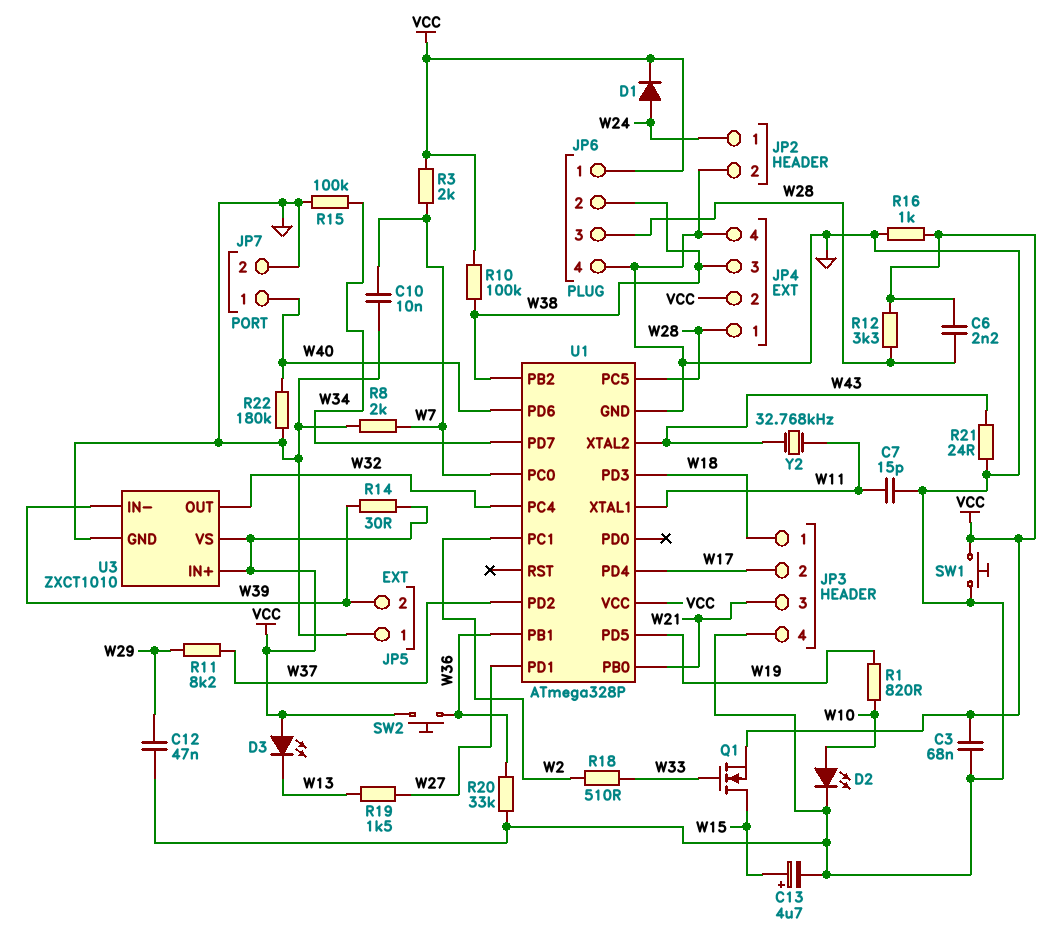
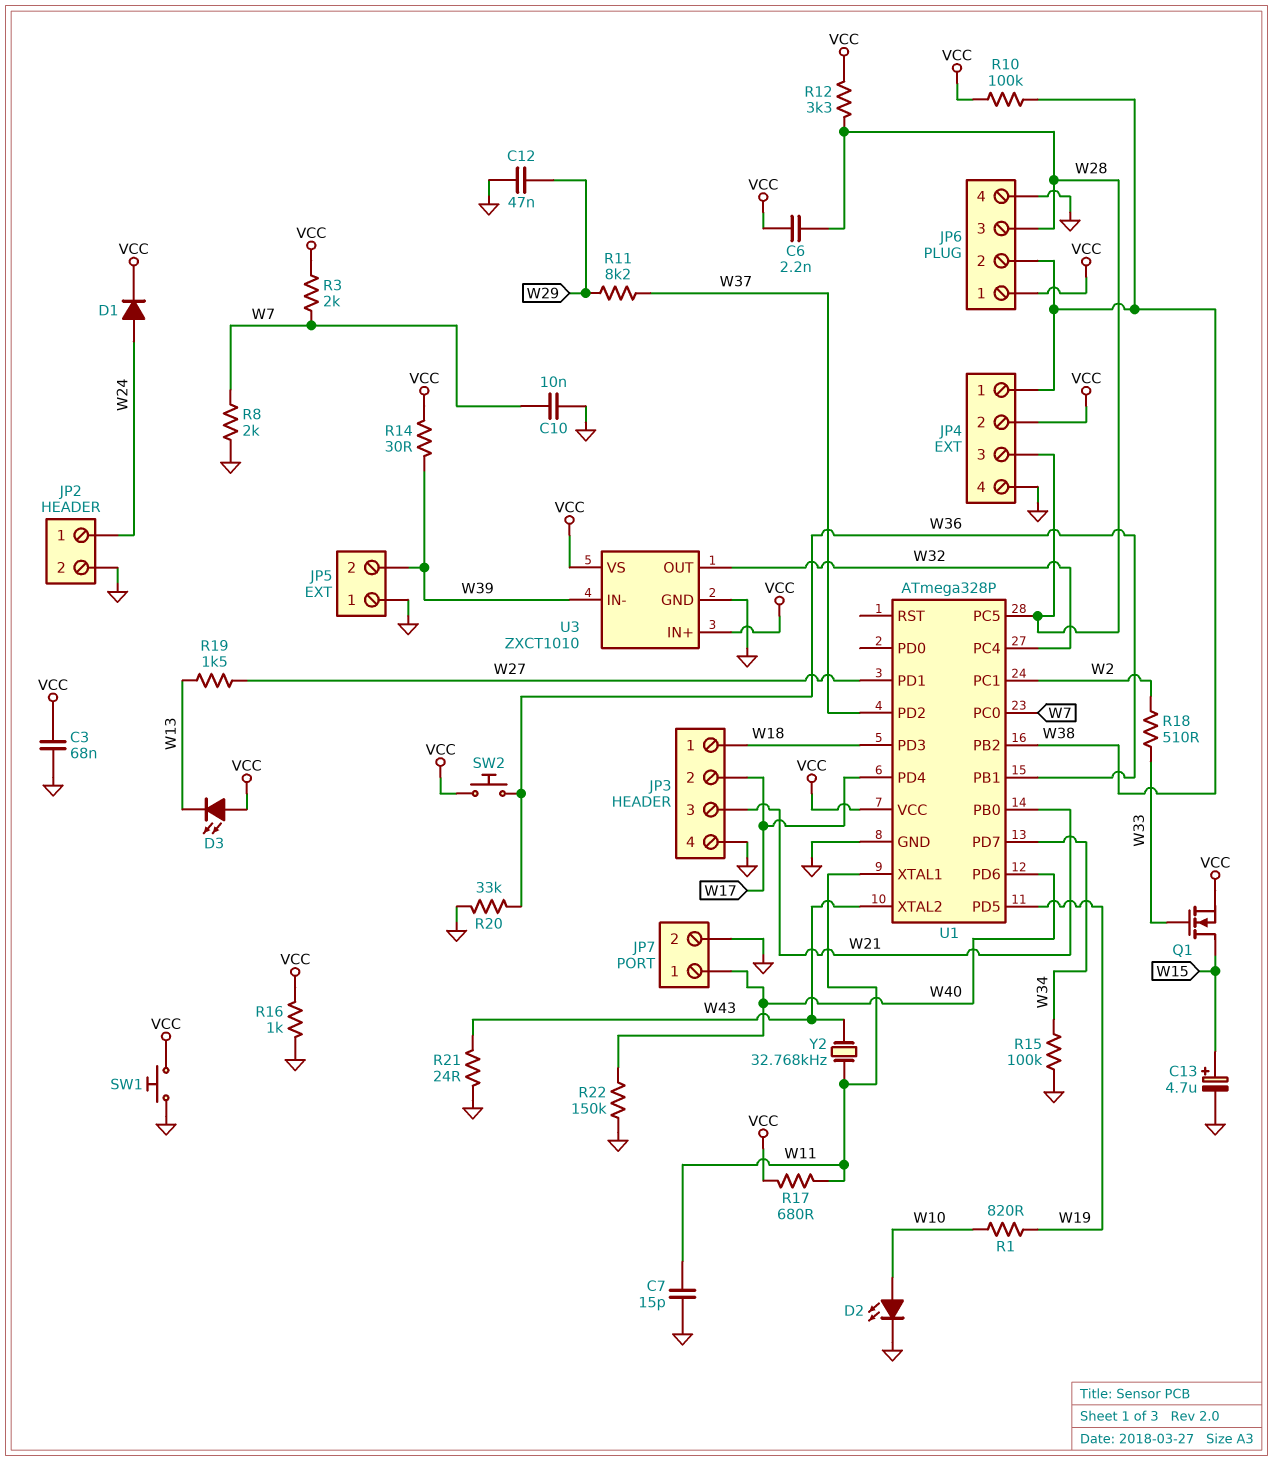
JP4 pin 1: W28 -> W38
JP4 pin 3: W38 -> W28
R17: none -> 680 (VCC, W11)
R22: 180k (GND, W40) -> 150k (GND, W40)

